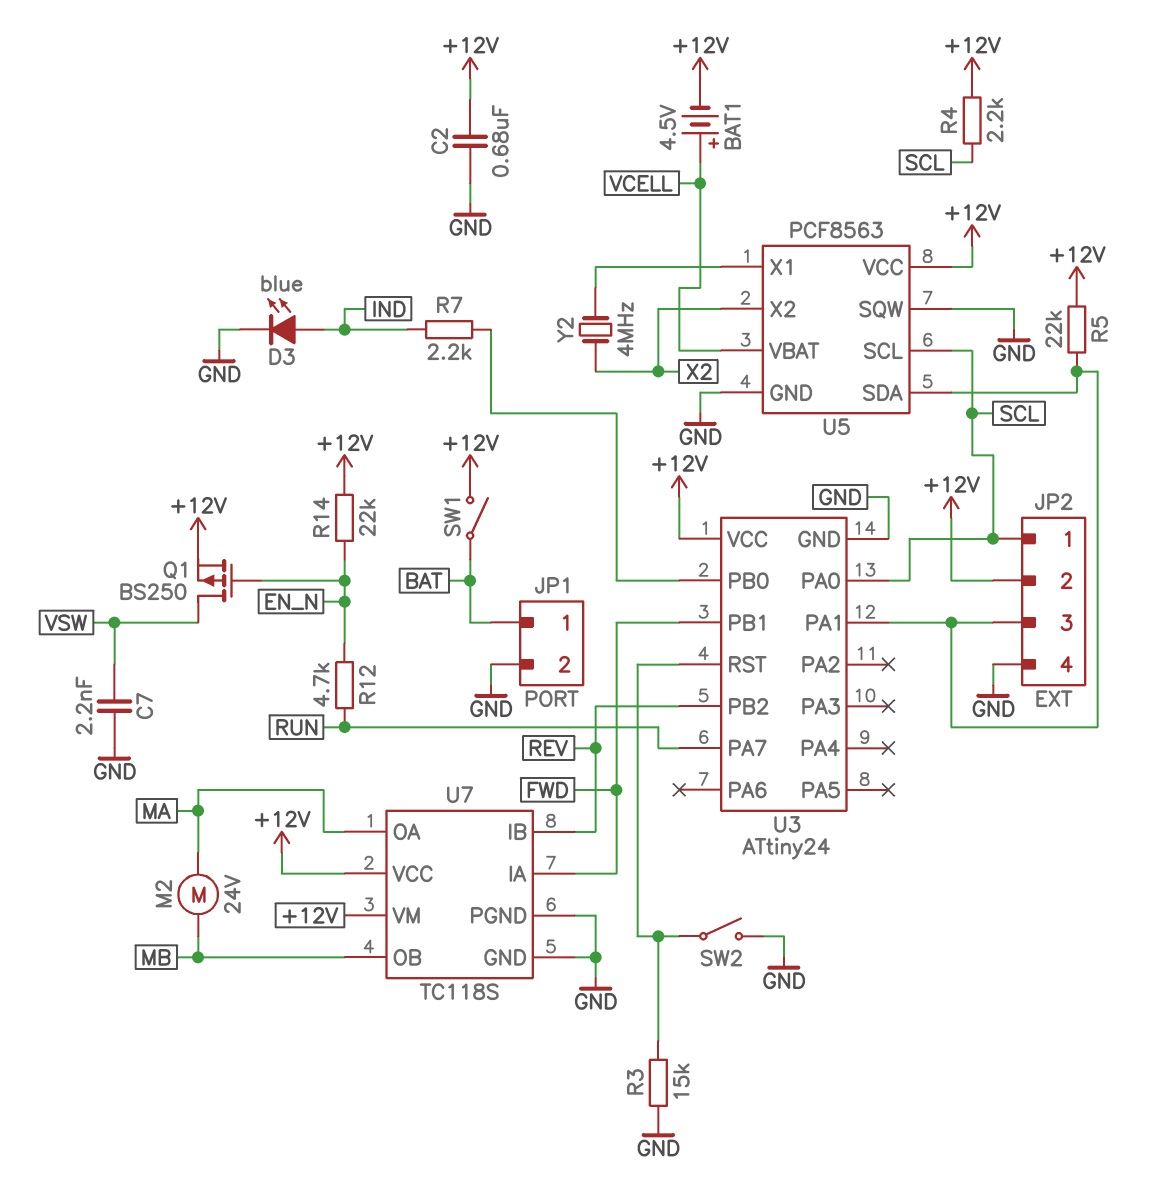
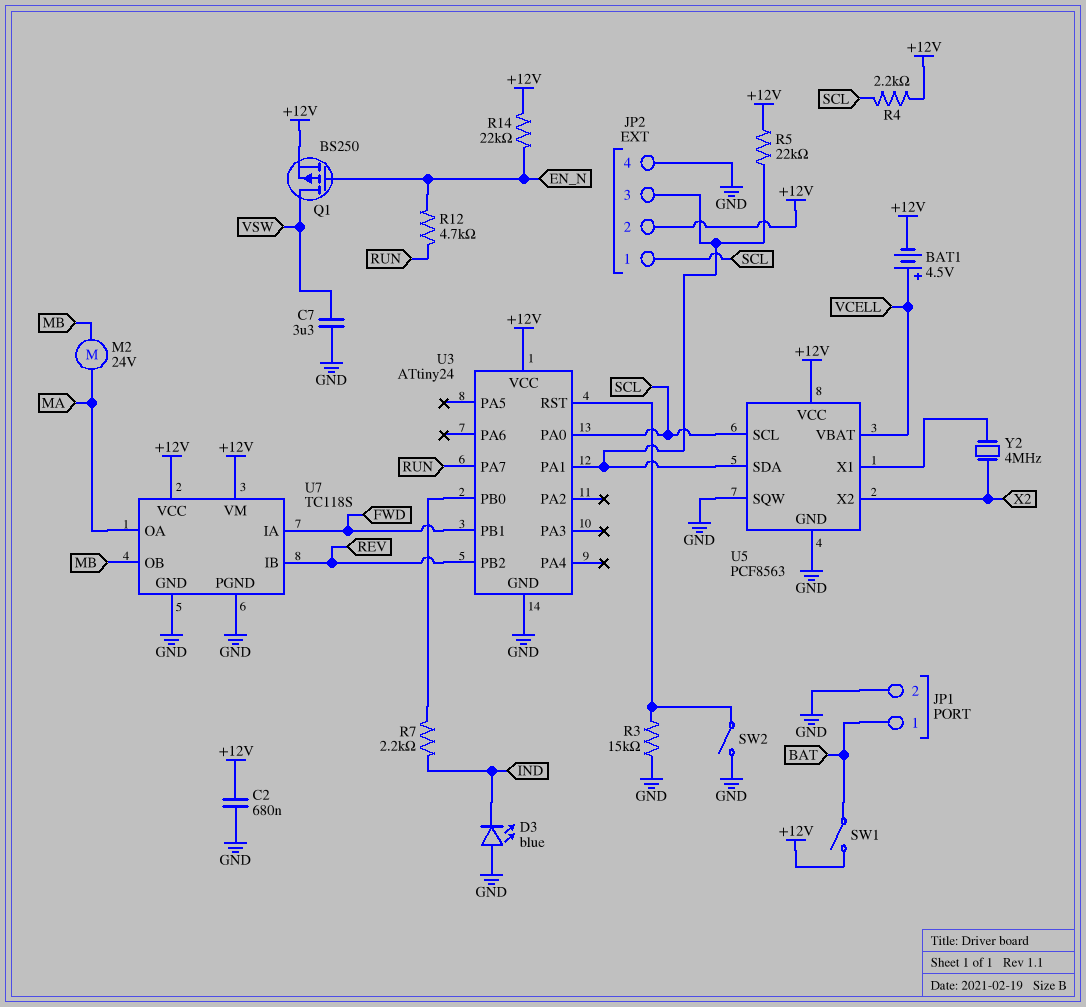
C7: 2.2nF (GND, VSW) -> 3.3uF (GND, VSW)
D3: LED blue (A IND, K GND) -> LED blue (A GND, K IND)

